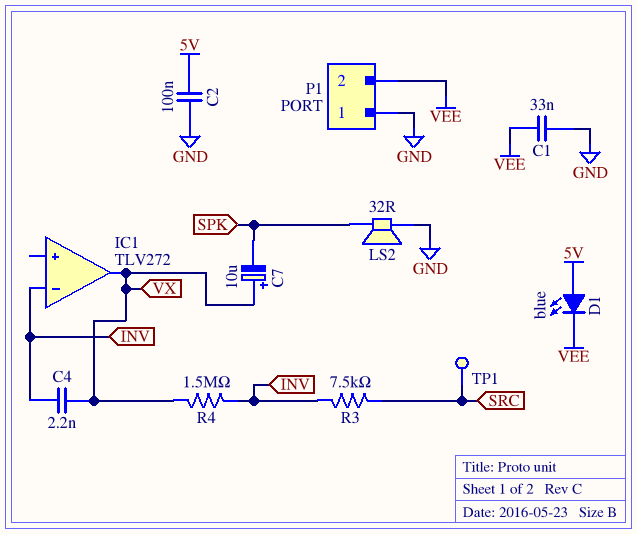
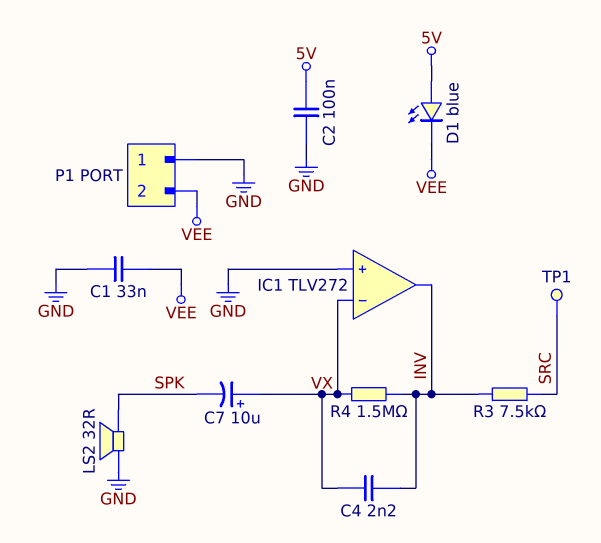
IC1 pin in+: none -> GND
IC1 pin in-: INV -> VX
IC1 pin out: VX -> INV

